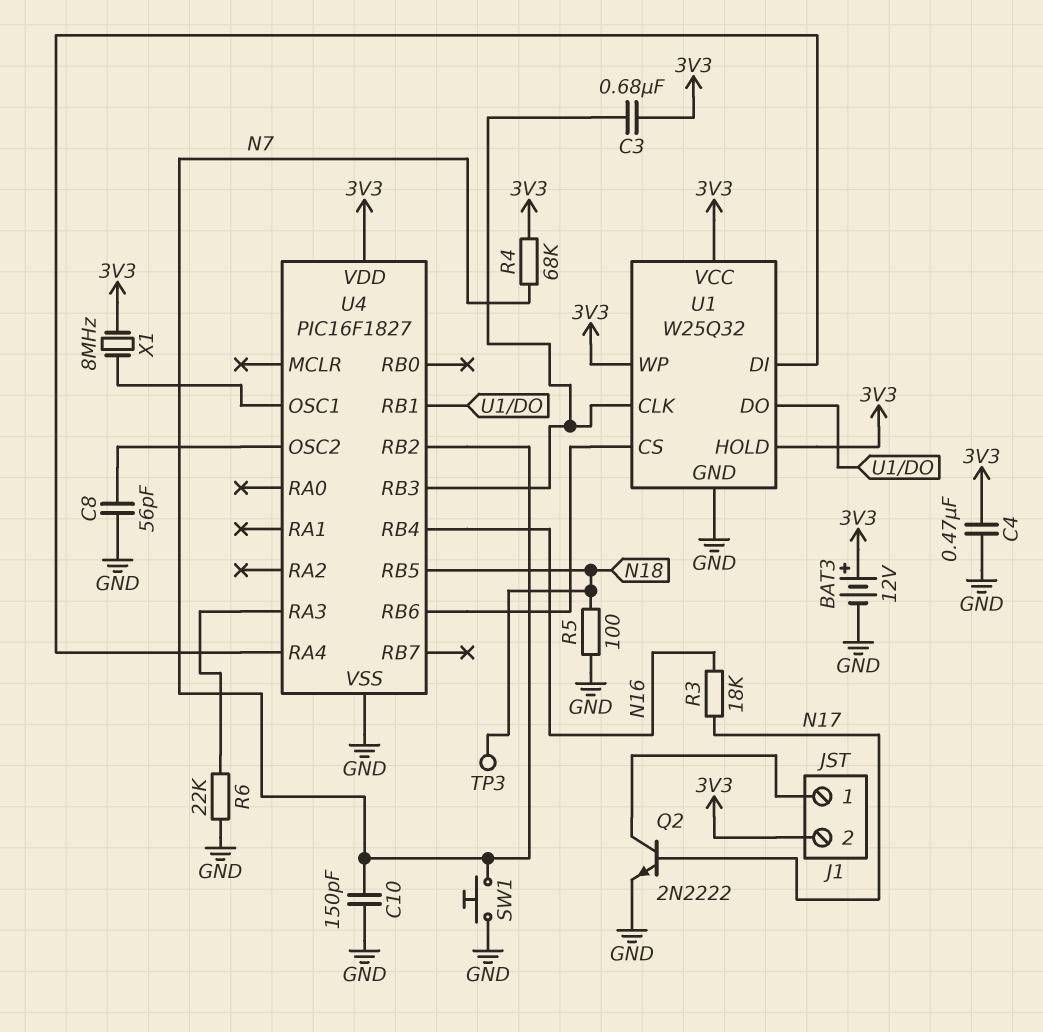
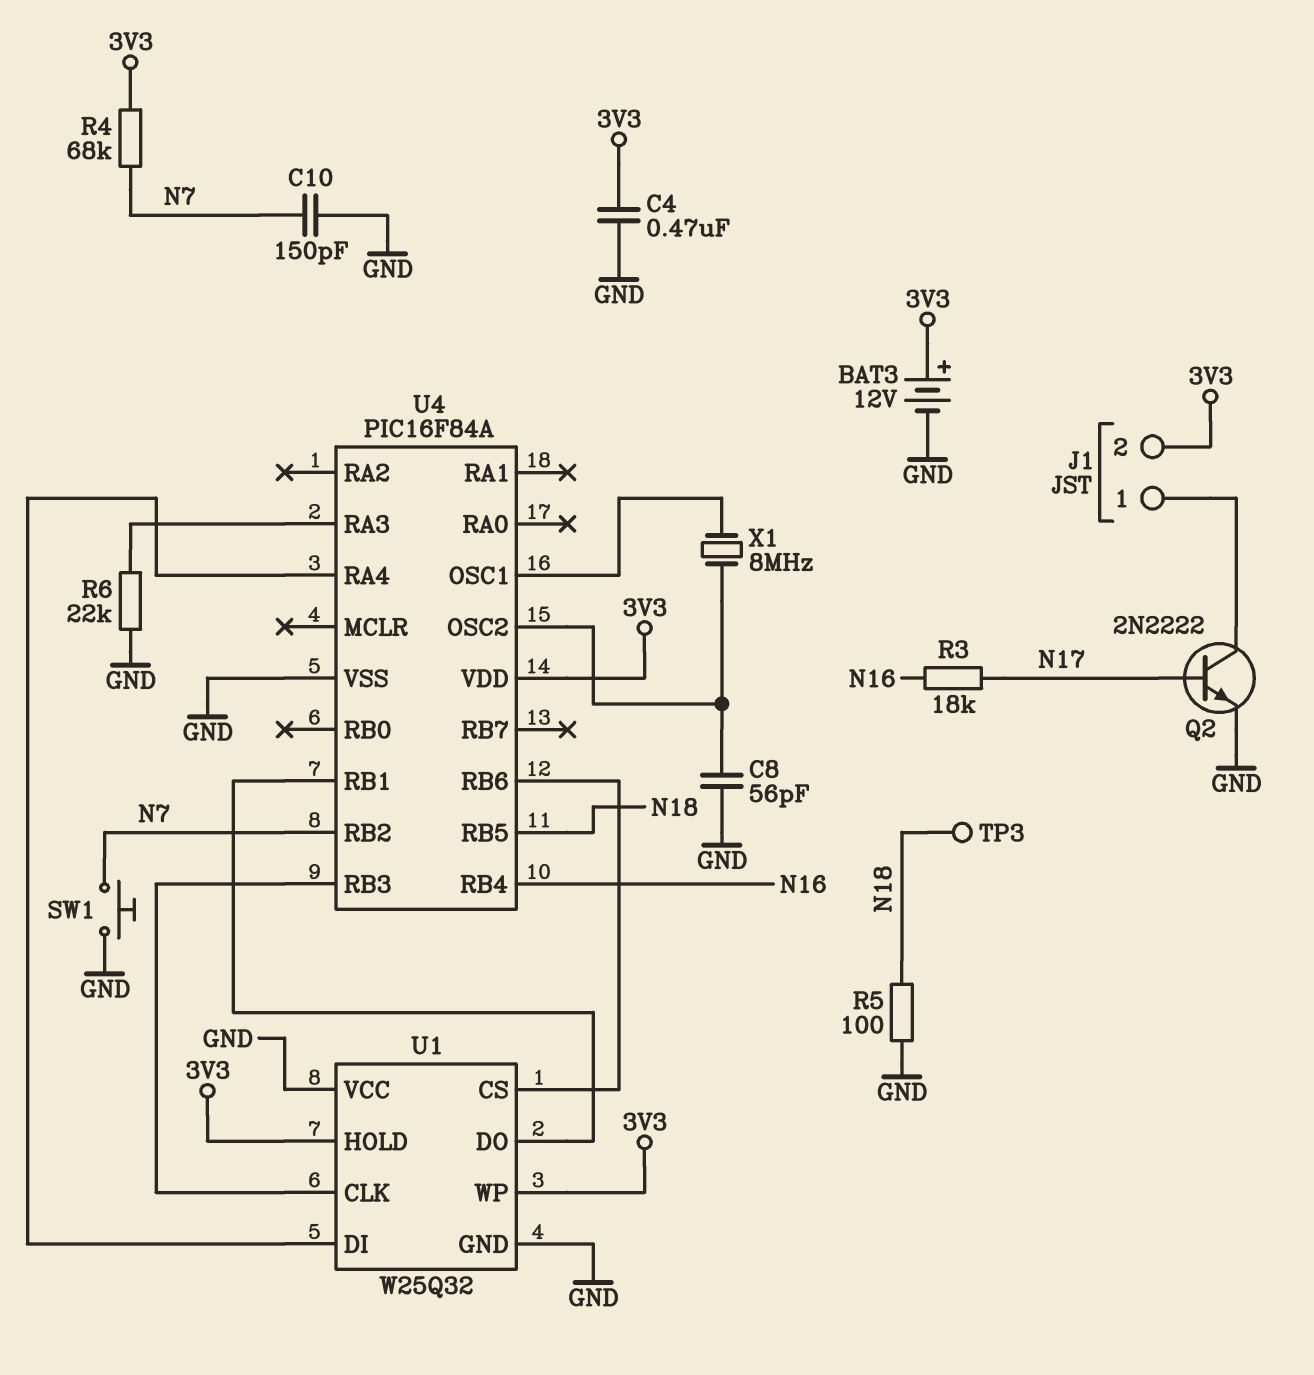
C3: 680nF (3V3, U1/CLK) -> none
U1 pin VCC: 3V3 -> GND
U4: PIC16F1827 -> PIC16F84A
X1: 8MHz (3V3, U4/OSC1) -> 8MHz (U4/OSC1, U4/OSC2)

